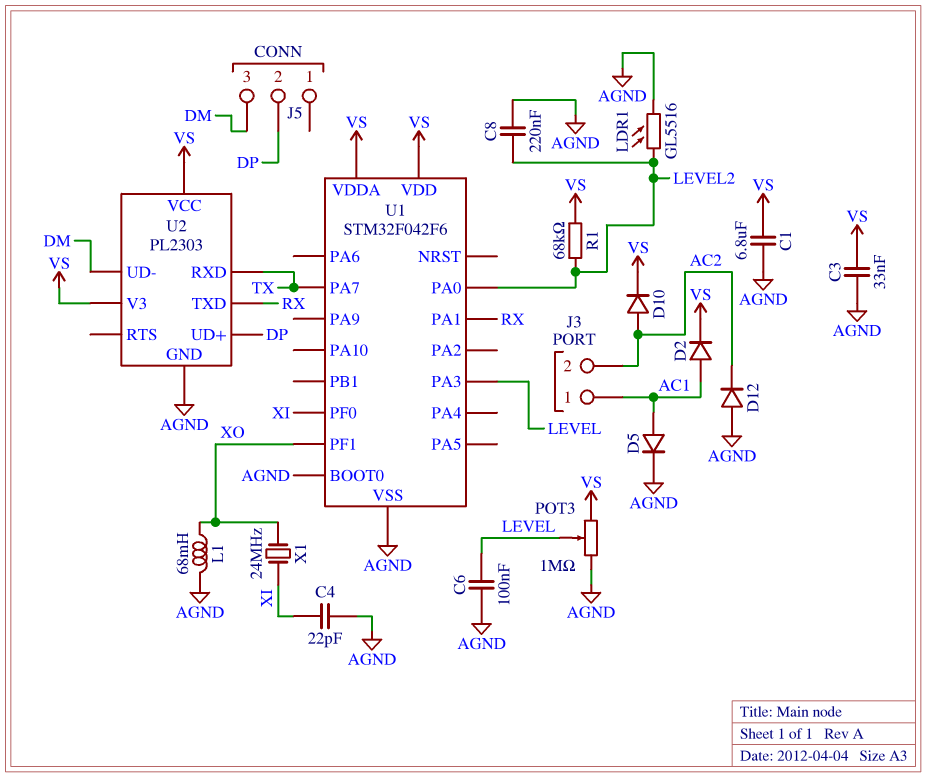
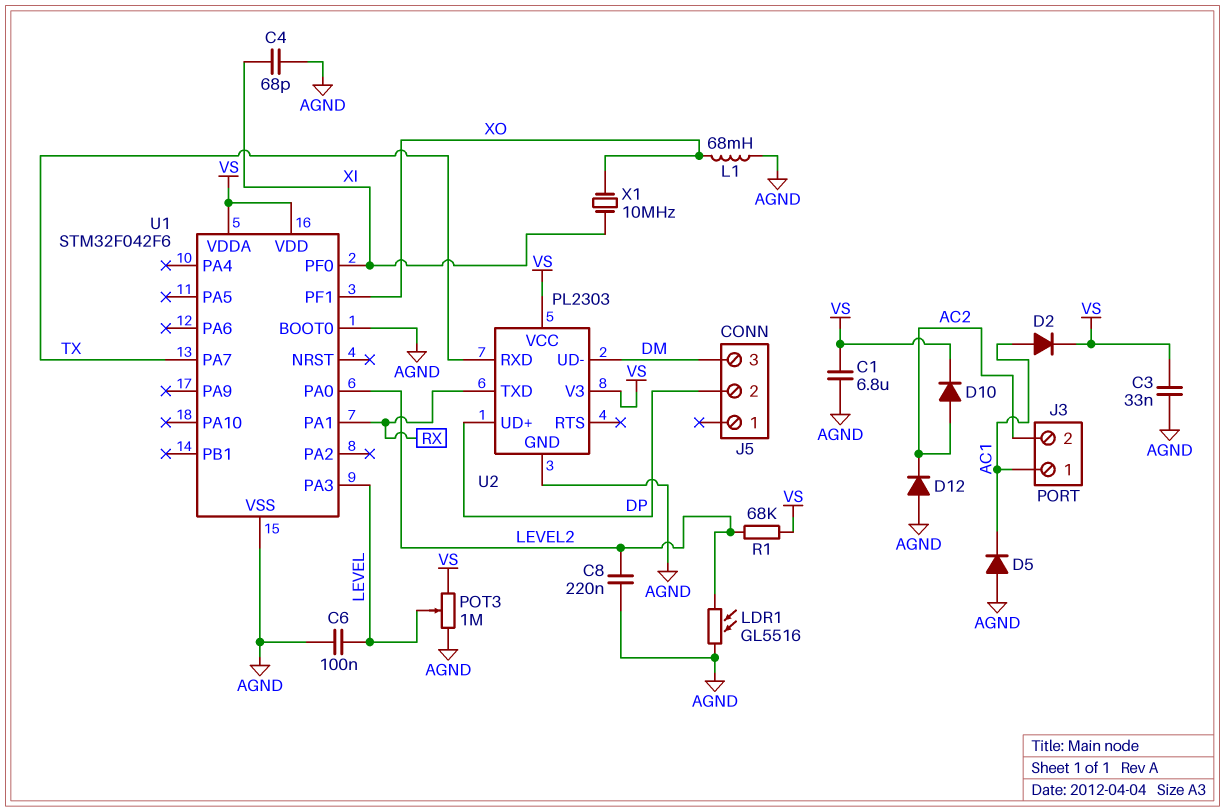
C4: 22pF (AGND, XI) -> 68pF (AGND, XI)
D5: diode (A AC1, K AGND) -> diode (A AGND, K AC1)
X1: 24MHz (XI, XO) -> 10MHz (XI, XO)

